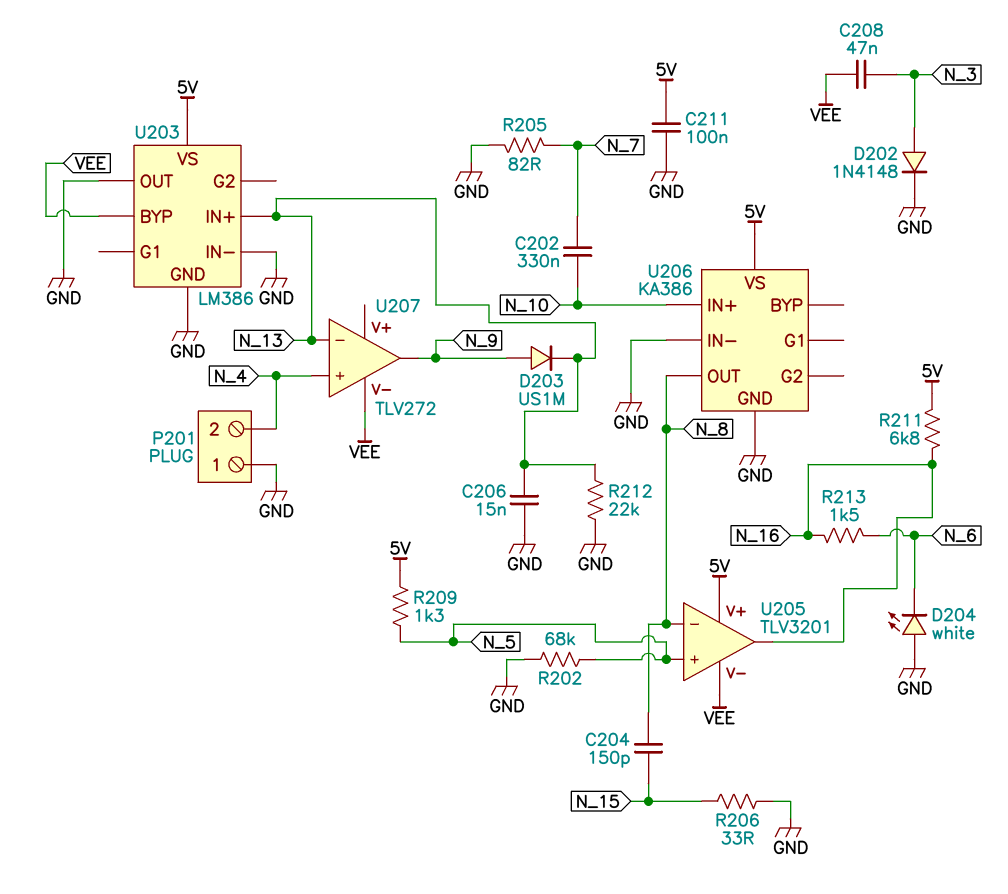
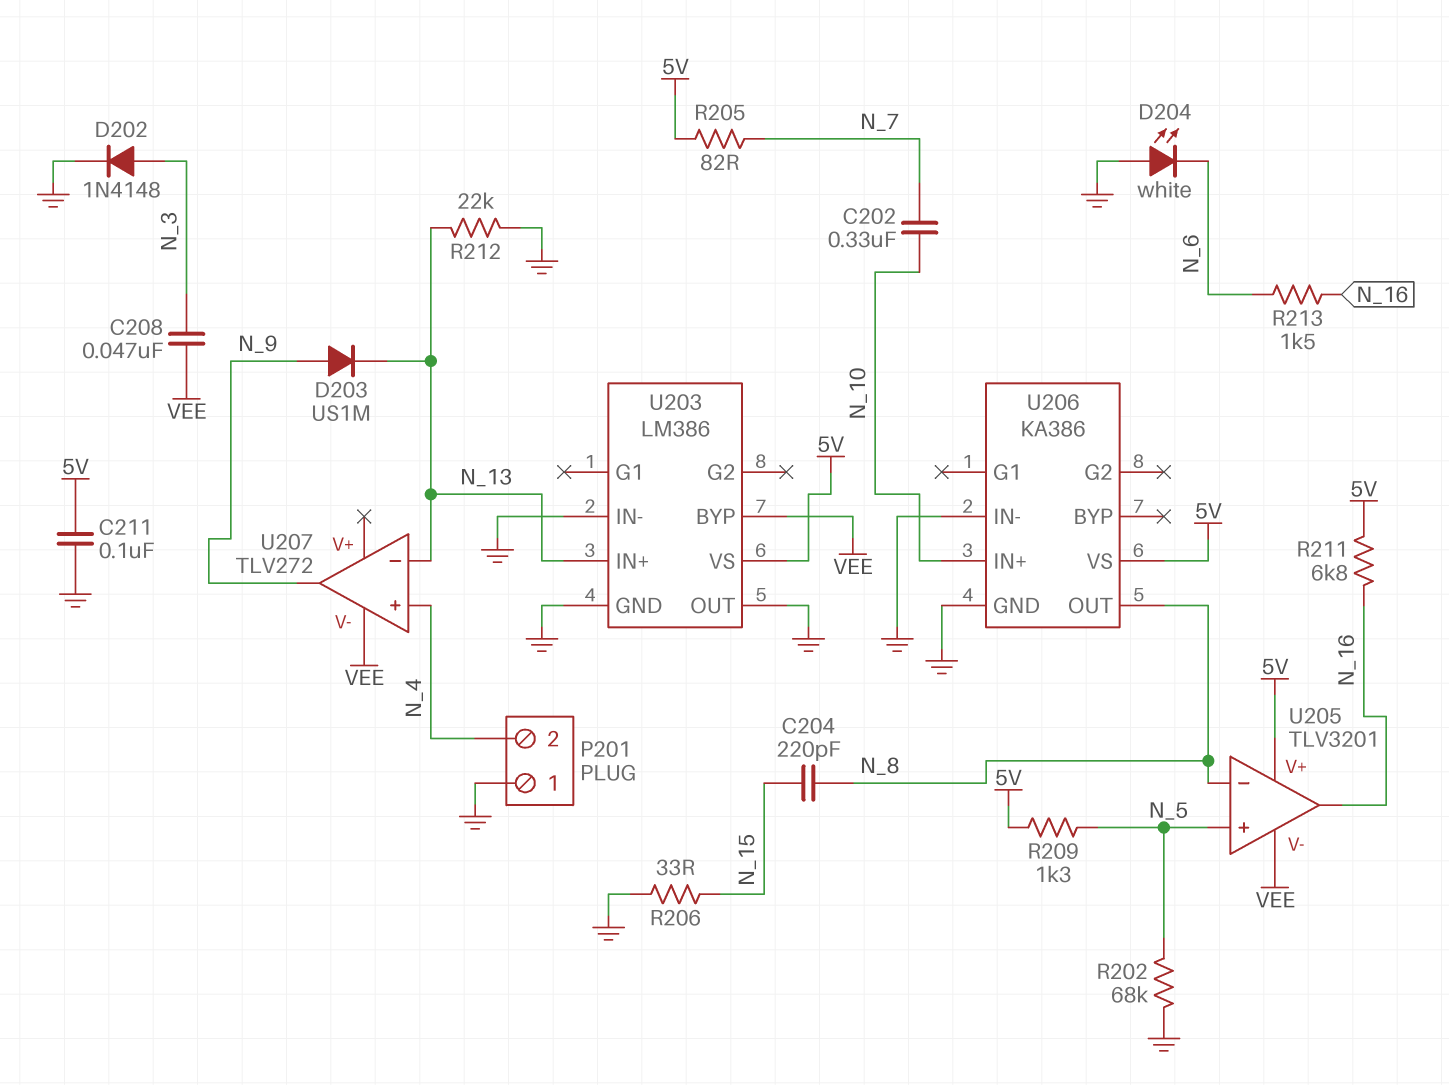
C204: 150pF (N_8, N_15) -> 220pF (N_8, N_15)
C206: 15nF (GND, N_13) -> none
R205: 82 (GND, N_7) -> 82 (5V, N_7)

